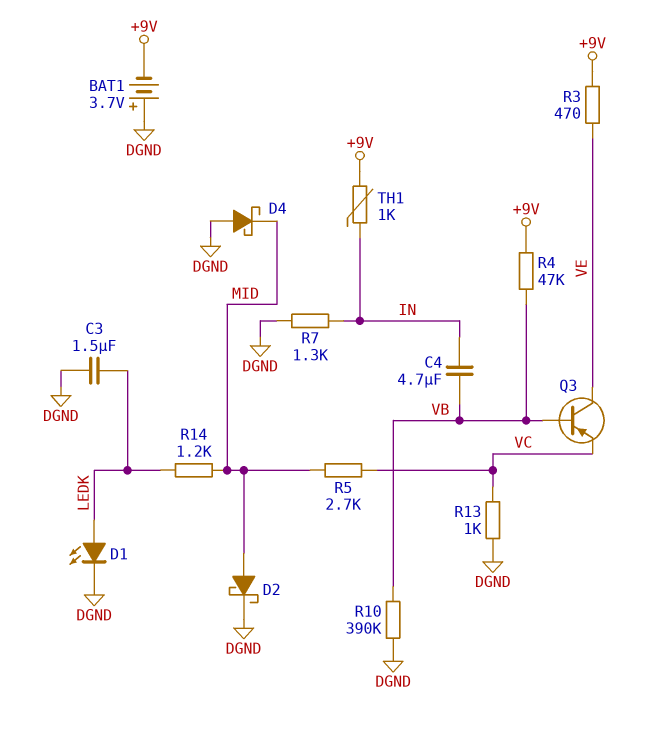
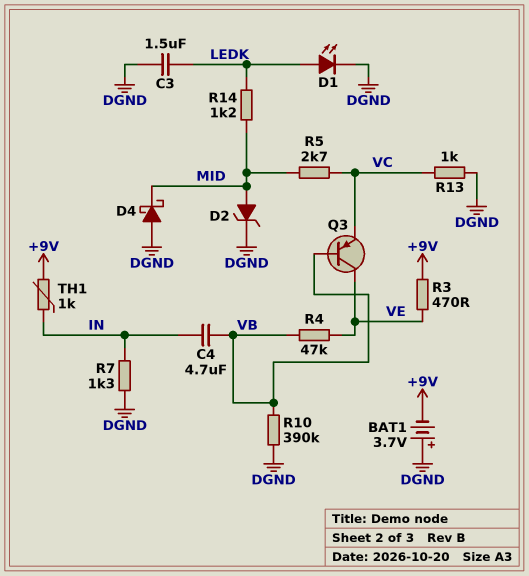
D2: schottky (A MID, K DGND) -> zener (A MID, K DGND)
R4: 47k (+9V, VB) -> 47k (VB, VE)

